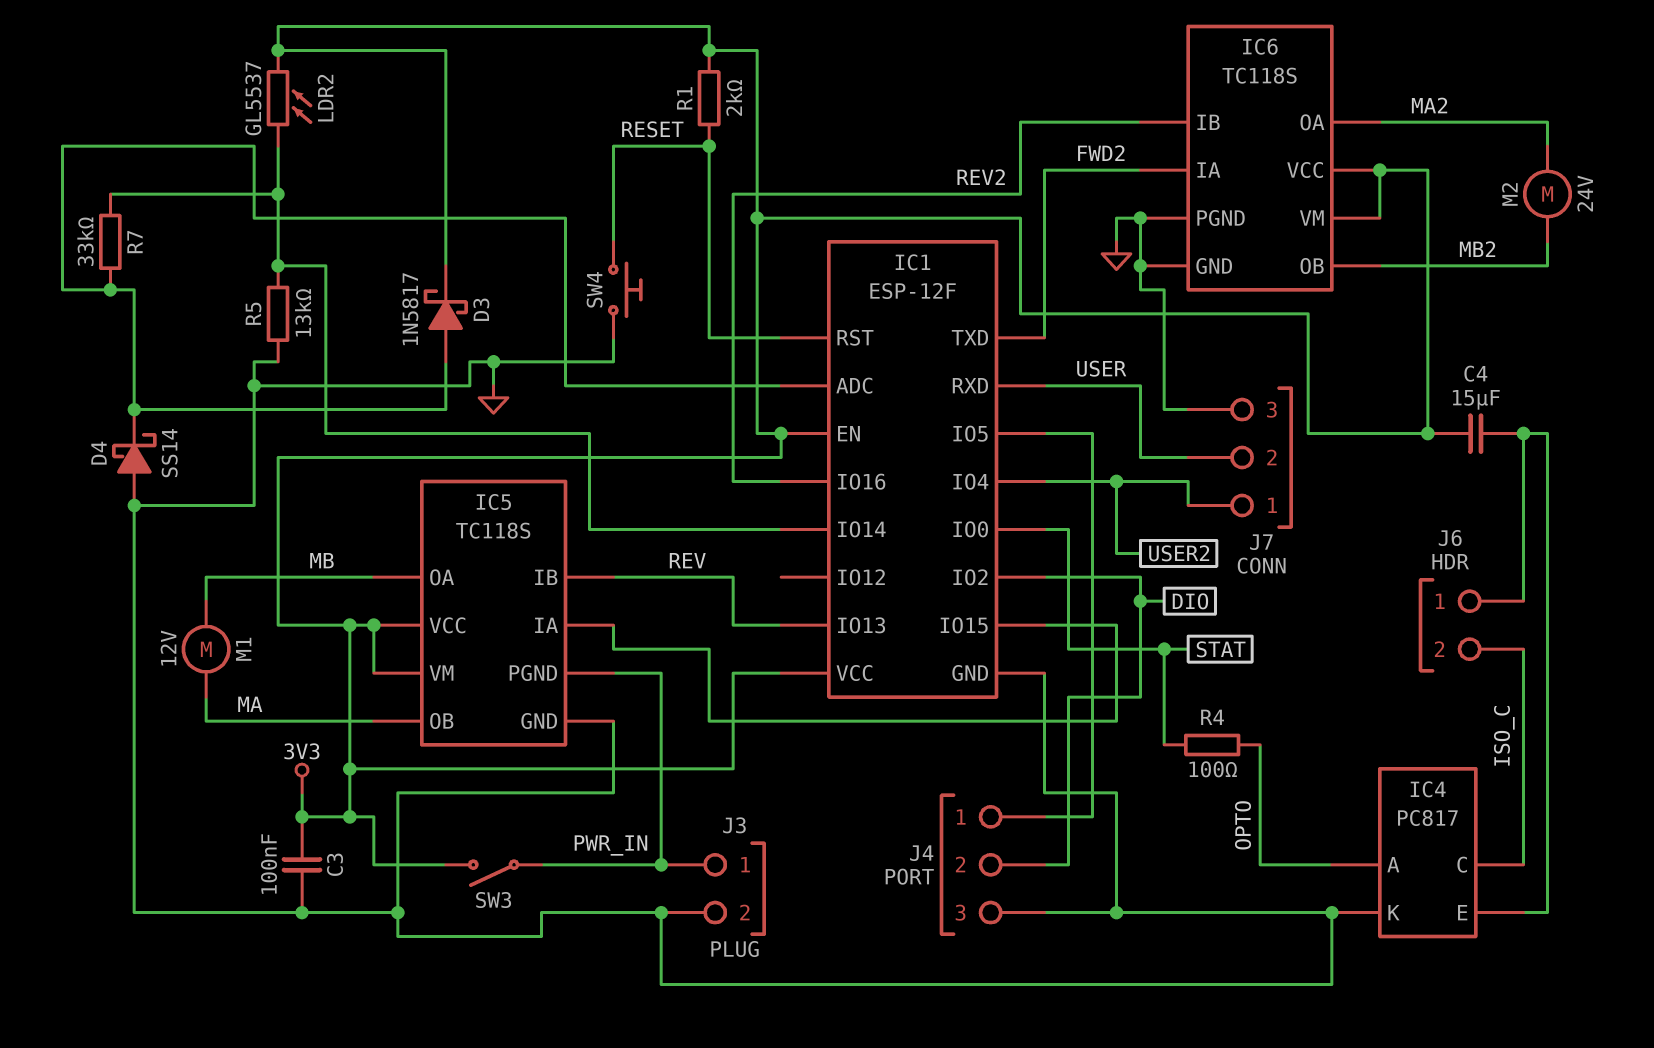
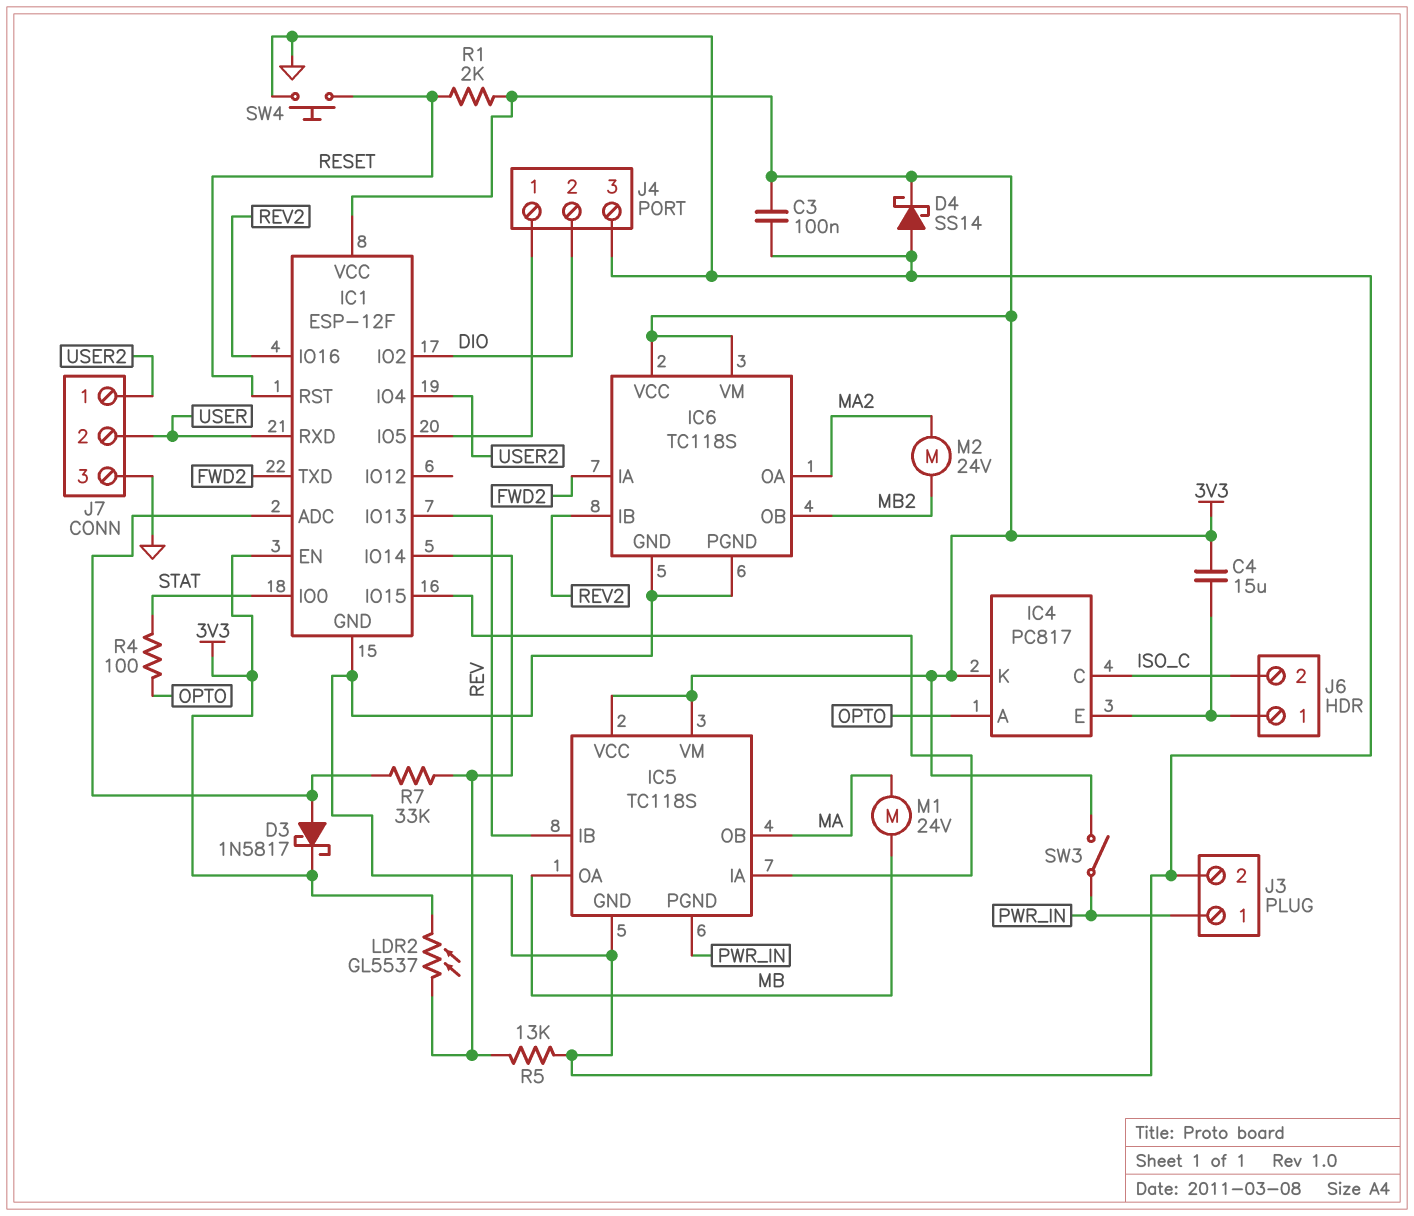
D4: schottky SS14 (A GND, K IC1/ADC) -> schottky SS14 (A GND, K 3V3)
IC4 pin K: GND -> 3V3
M1: motor 12V (MA, MB) -> motor 24V (MA, MB)

